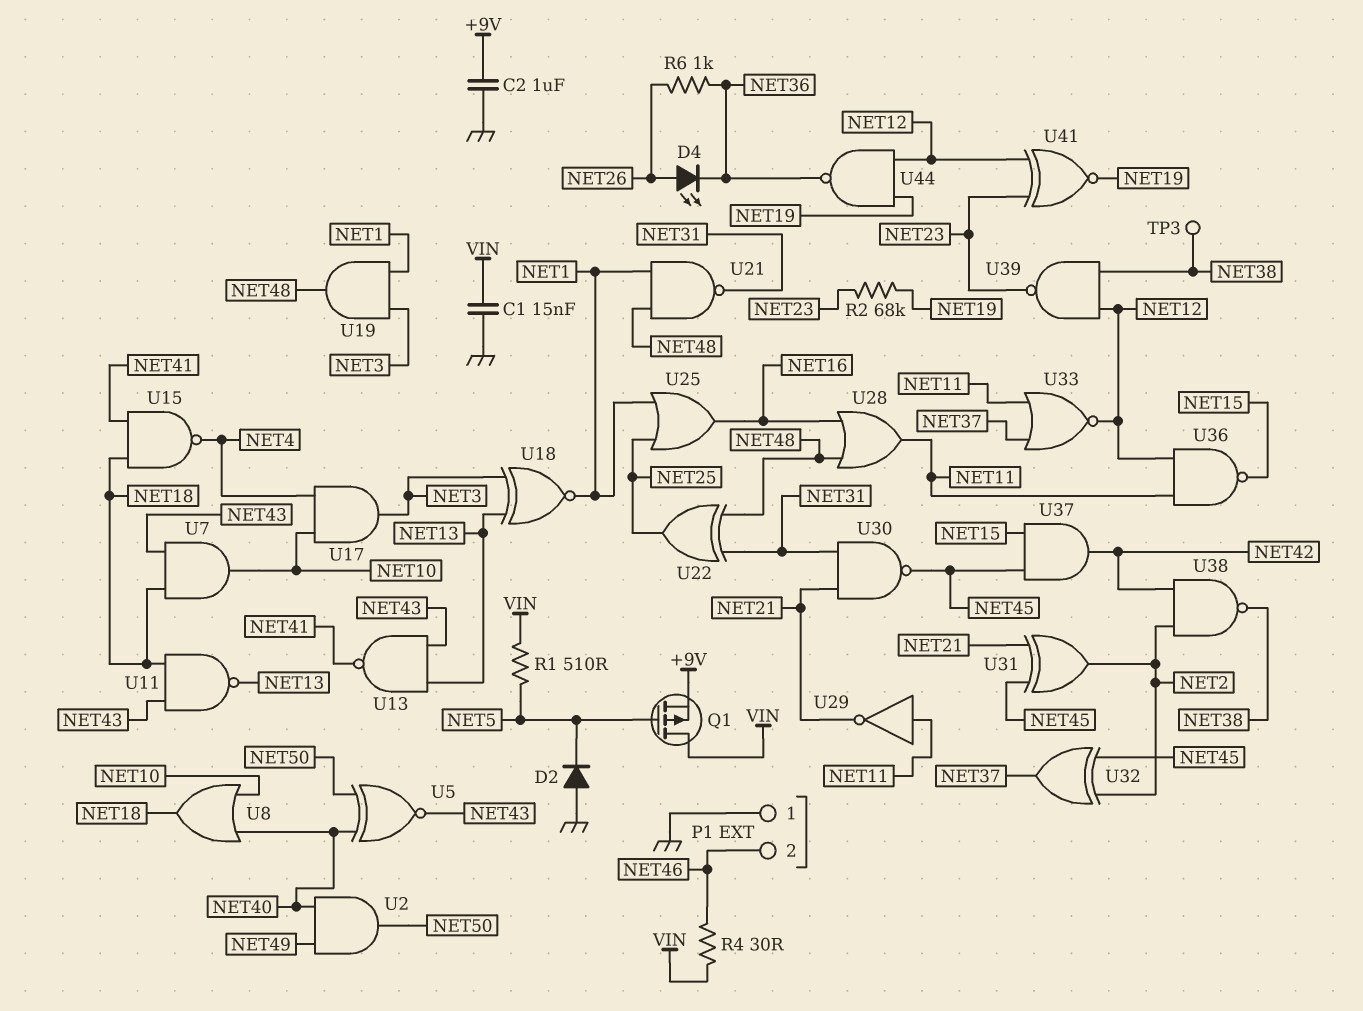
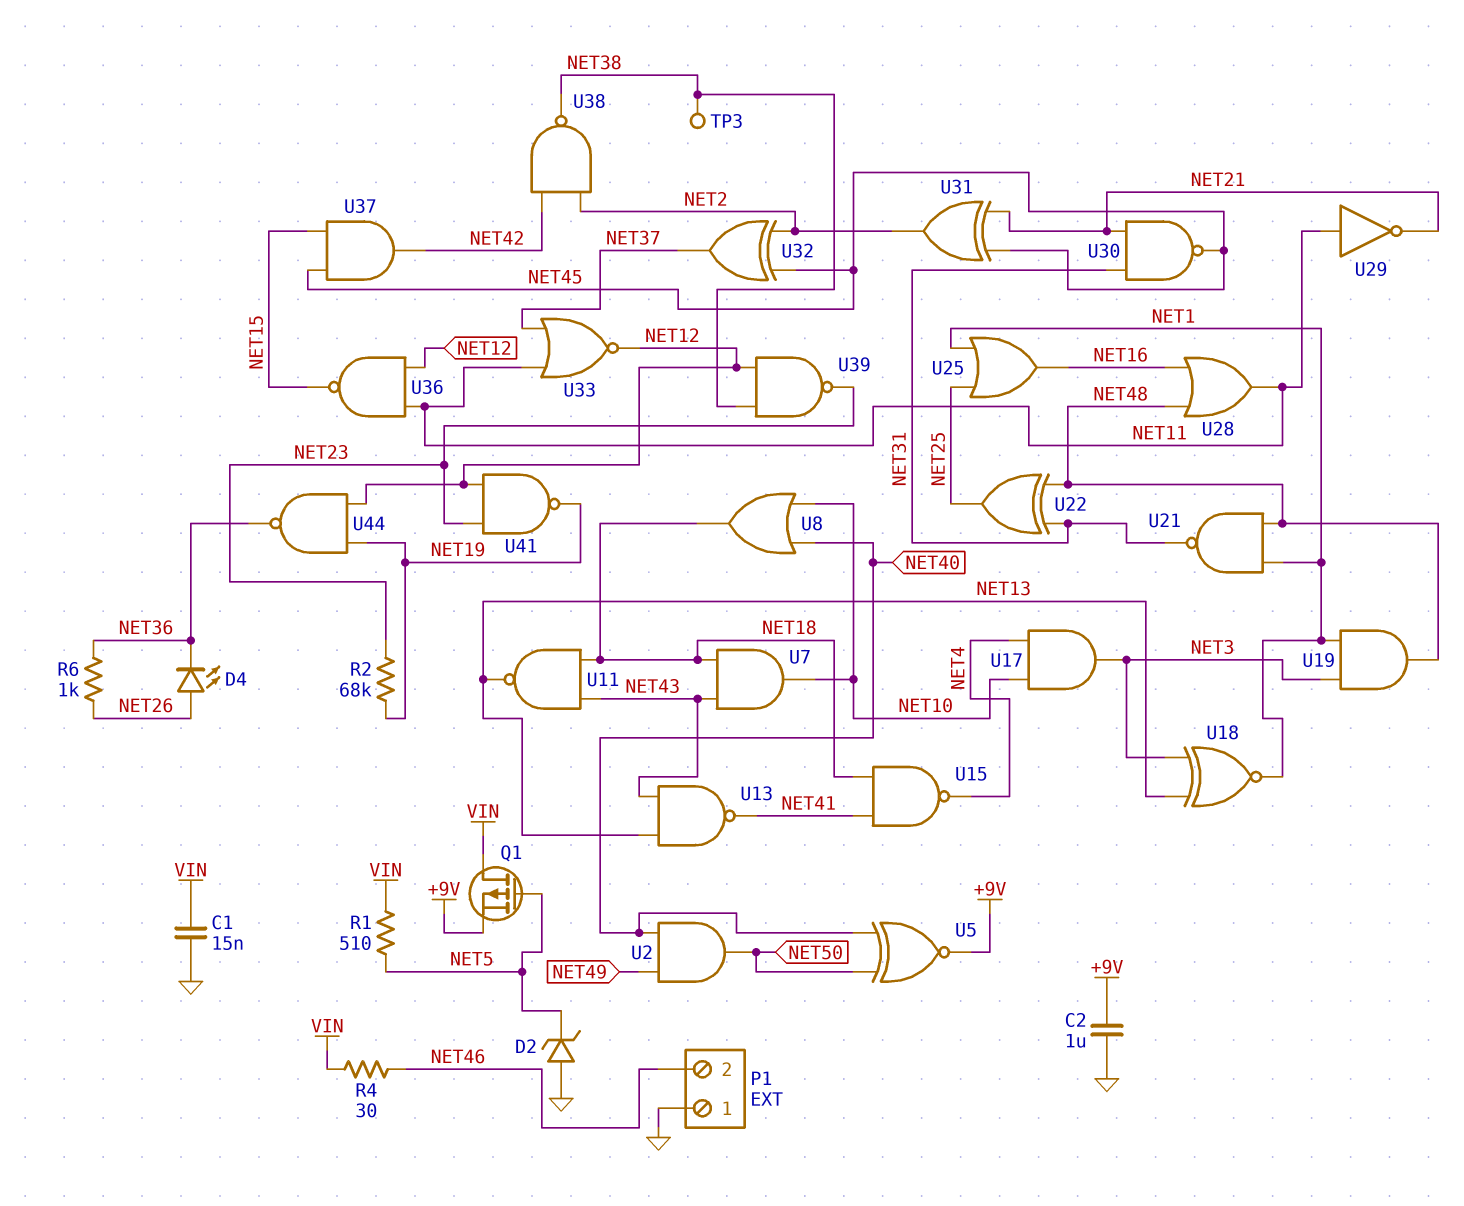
D2: diode (A GND, K NET5) -> zener (A GND, K NET5)
U5: XNOR (in NET40, in NET50, out NET43) -> XNOR (in NET40, in NET50, out +9V)
U41: XNOR (in NET12, in NET23, out NET19) -> NAND (in NET12, in NET23, out NET19)

